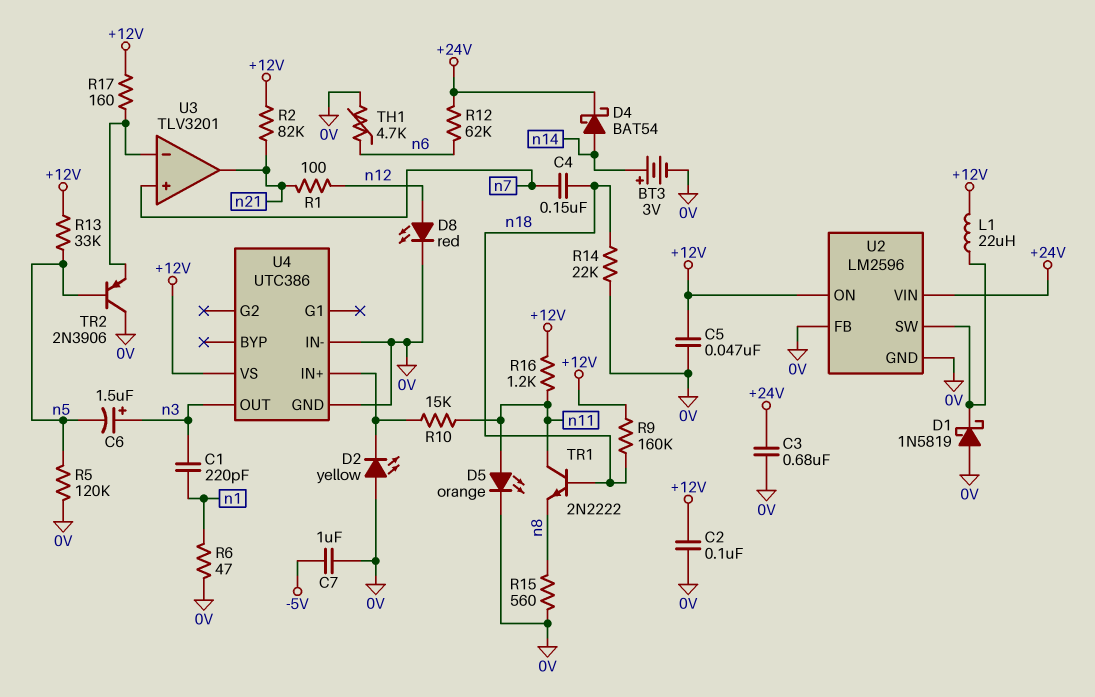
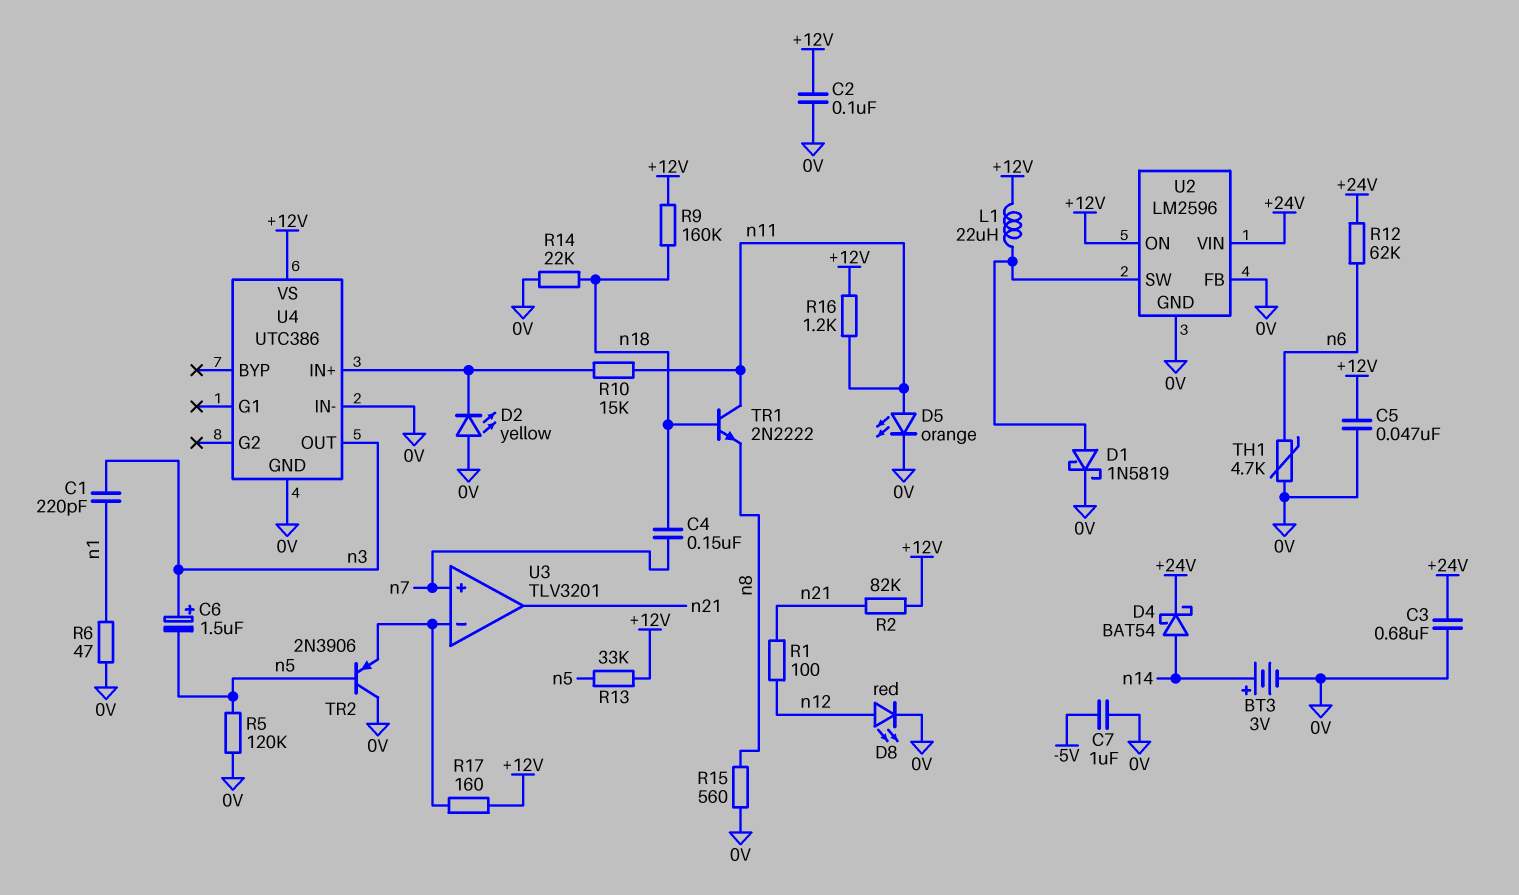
D1: schottky 1N5819 (A 0V, K U2/SW) -> schottky 1N5819 (A U2/SW, K 0V)

